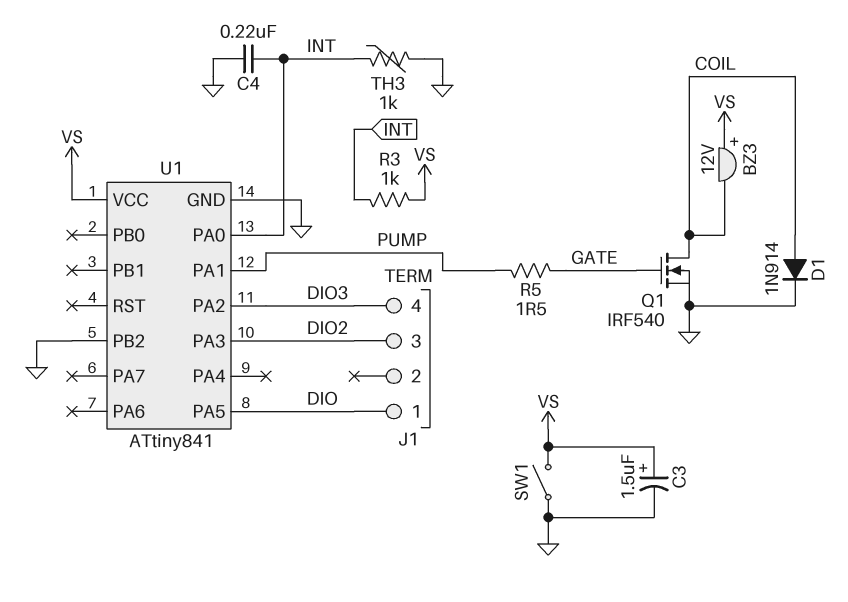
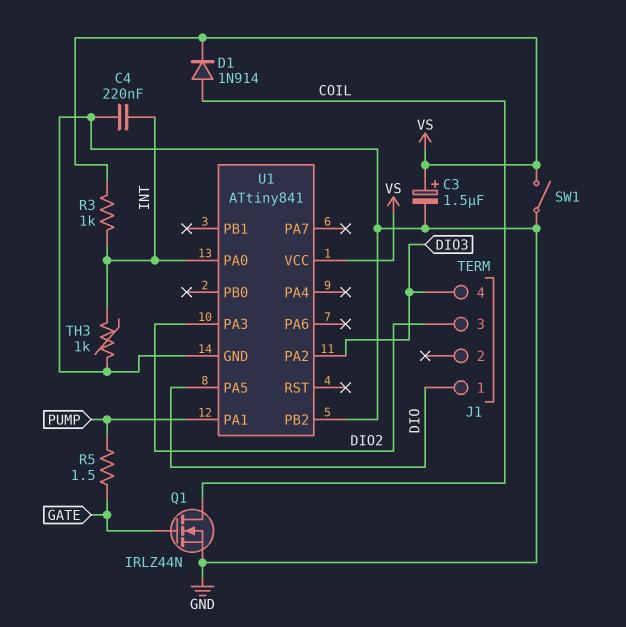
BZ3: buzzer 12V (plus VS, minus COIL) -> none
D1: diode 1N914 (A COIL, K GND) -> diode 1N914 (A COIL, K VS)
Q1: NMOS IRF540 (G GATE, D COIL, S GND) -> NMOS IRLZ44N (G GATE, D COIL, S GND)

